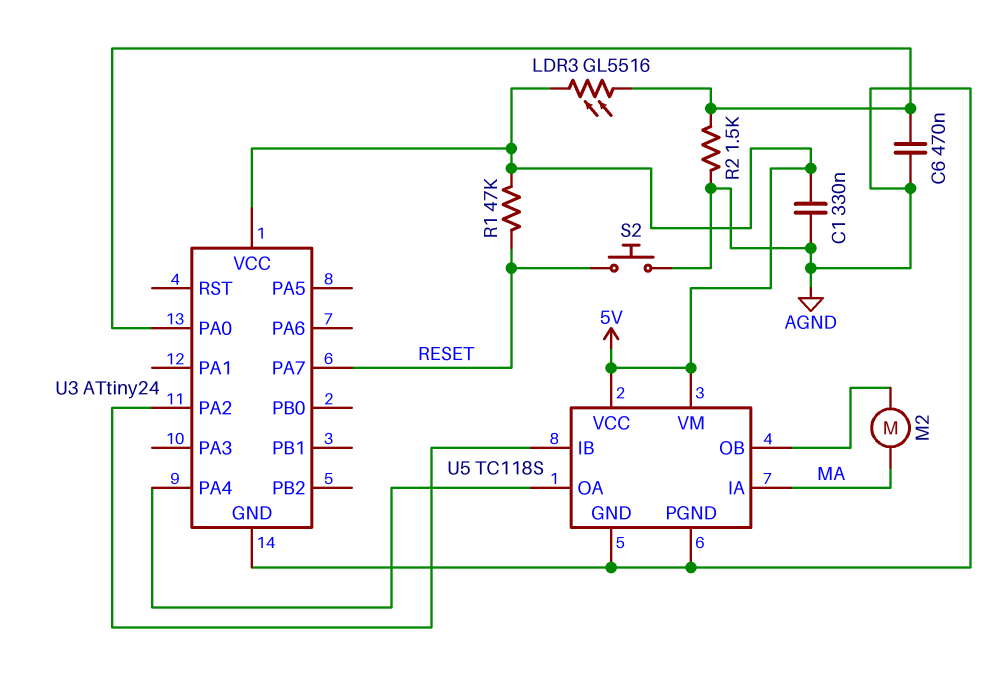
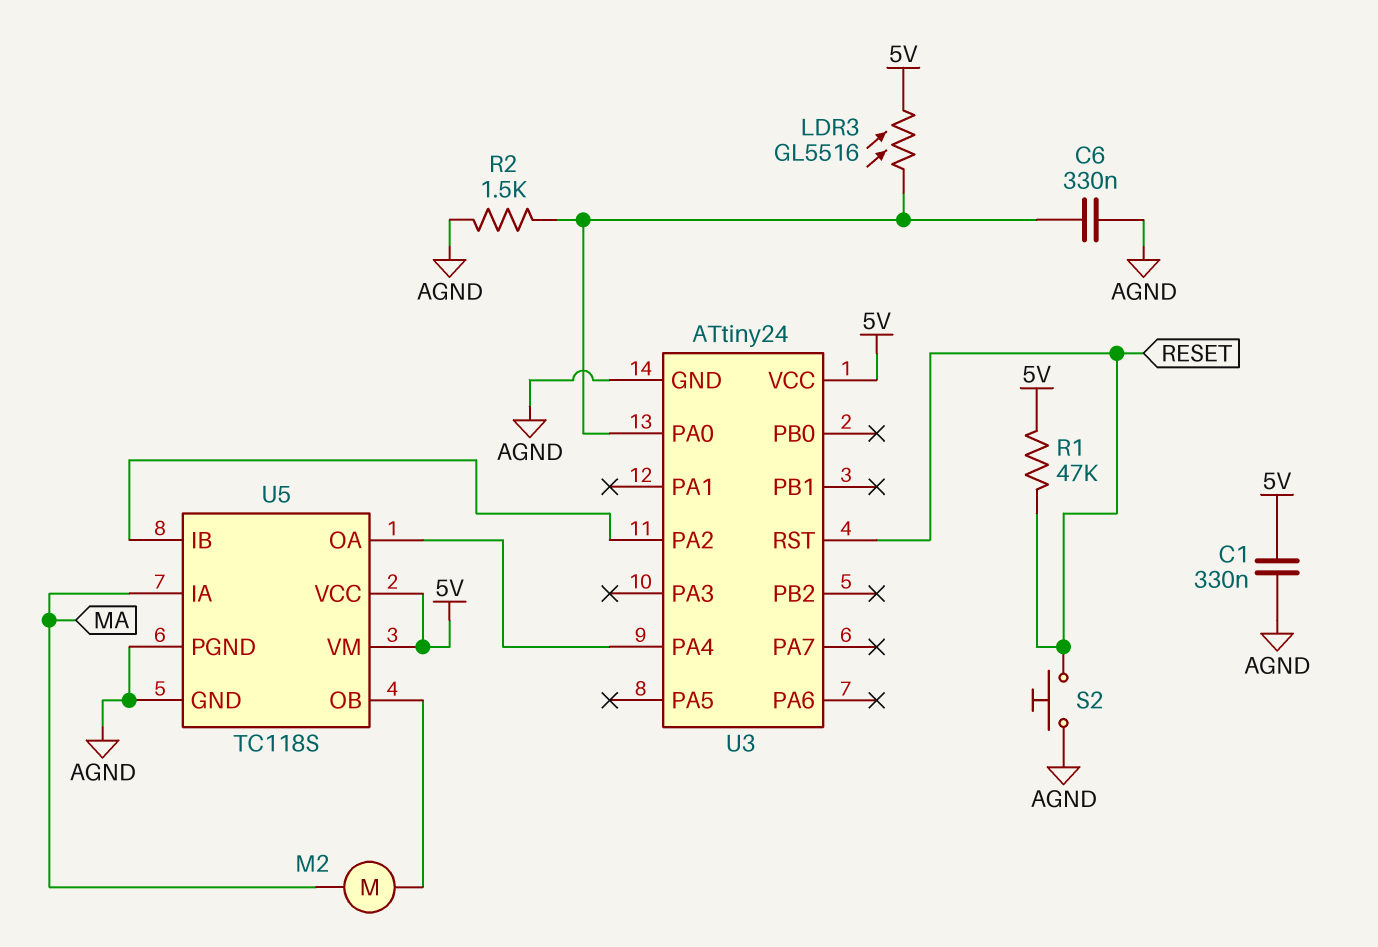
C6: 470nF (AGND, U3/PA0) -> 330nF (AGND, U3/PA0)
U3 pin PA7: RESET -> none
U3 pin RST: none -> RESET

